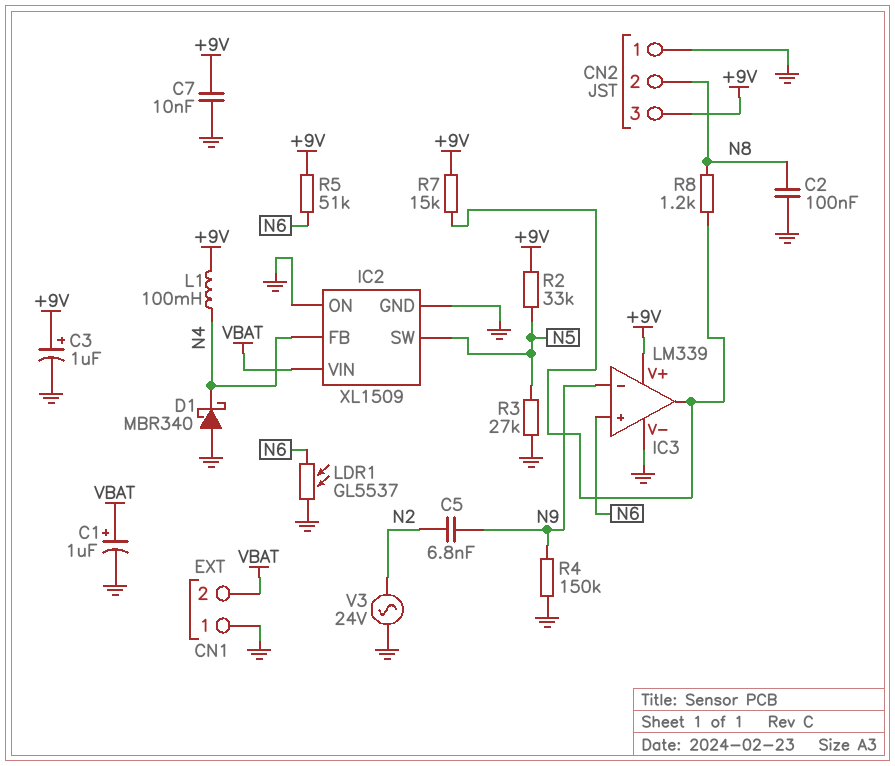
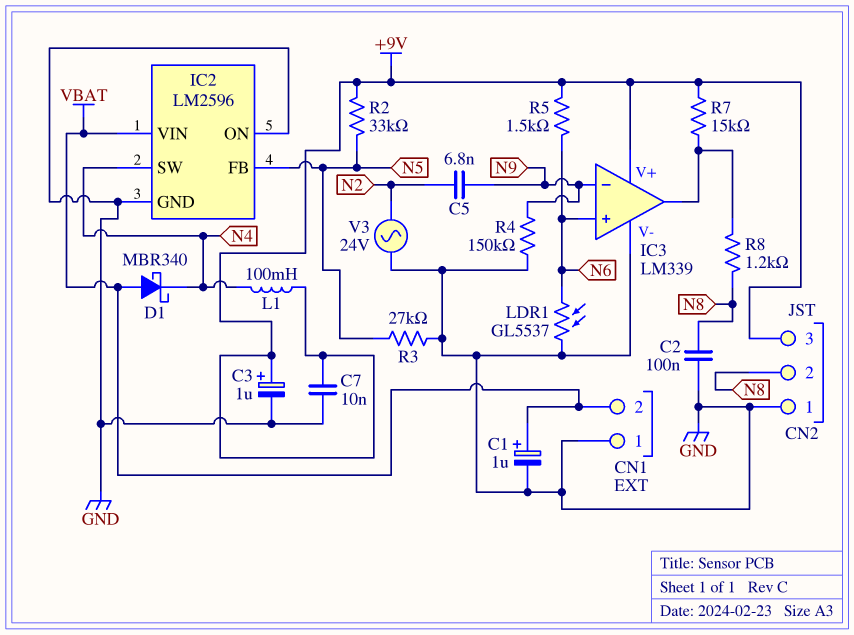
D1: schottky MBR340 (A GND, K N4) -> schottky MBR340 (A VBAT, K N4)
IC2: XL1509 -> LM2596
IC2 pin FB: N4 -> N5
IC2 pin SW: N5 -> N4
R5: 51k (+9V, N6) -> 1.5k (+9V, N6)

